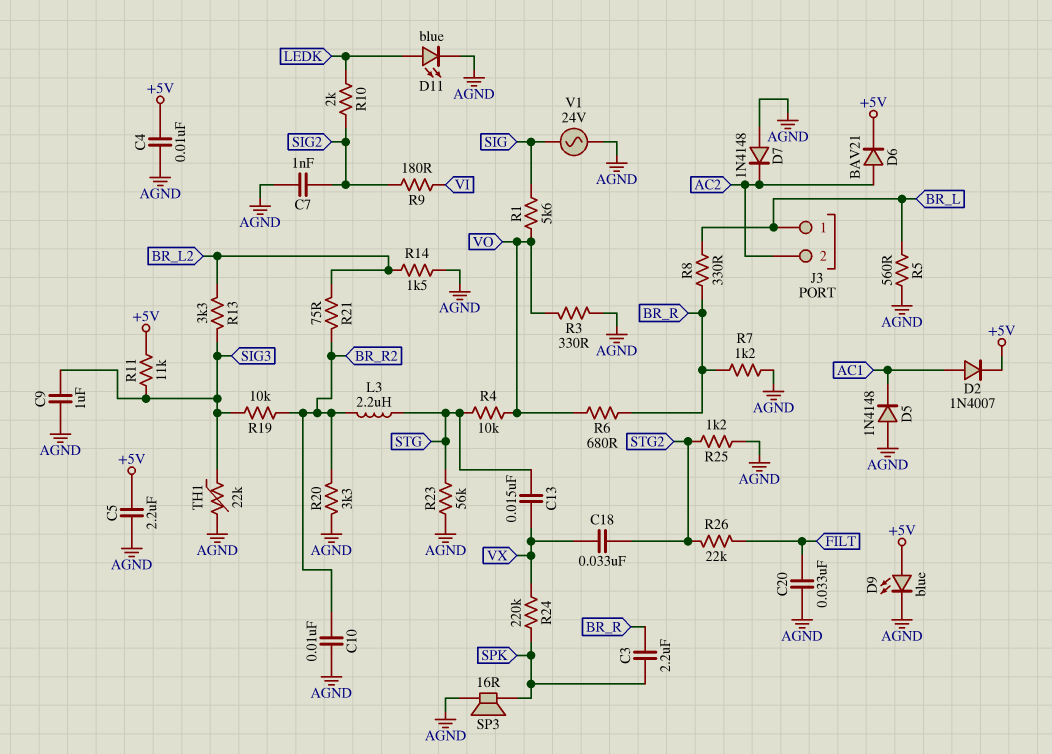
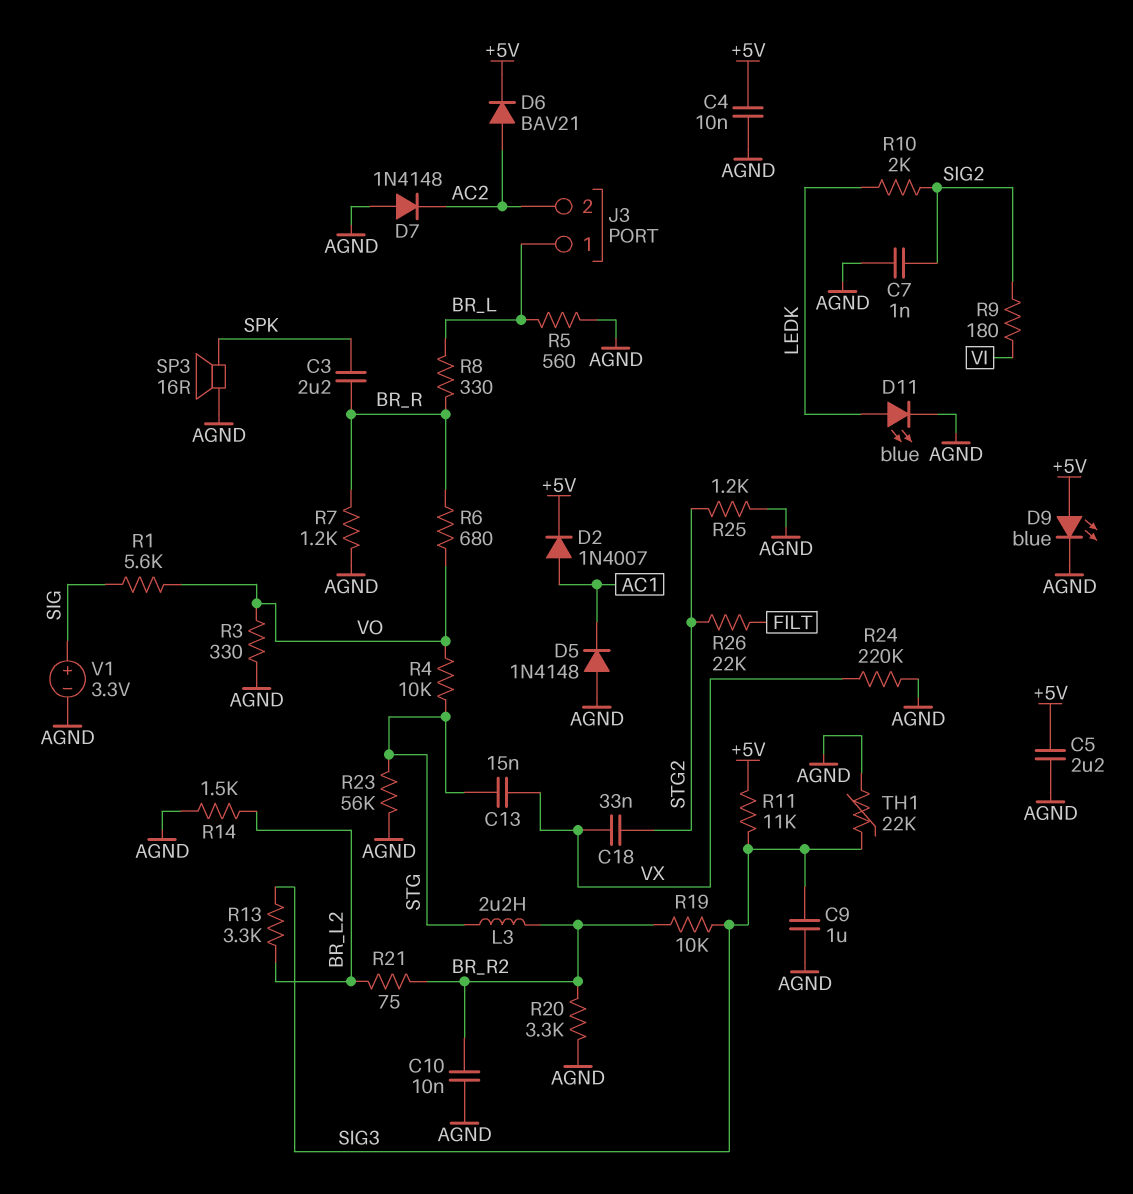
C20: 33nF (AGND, FILT) -> none
R24: 220k (SPK, VX) -> 220k (AGND, VX)
V1: AC 24V (AGND, SIG) -> 3.3V (plus SIG, minus AGND)

